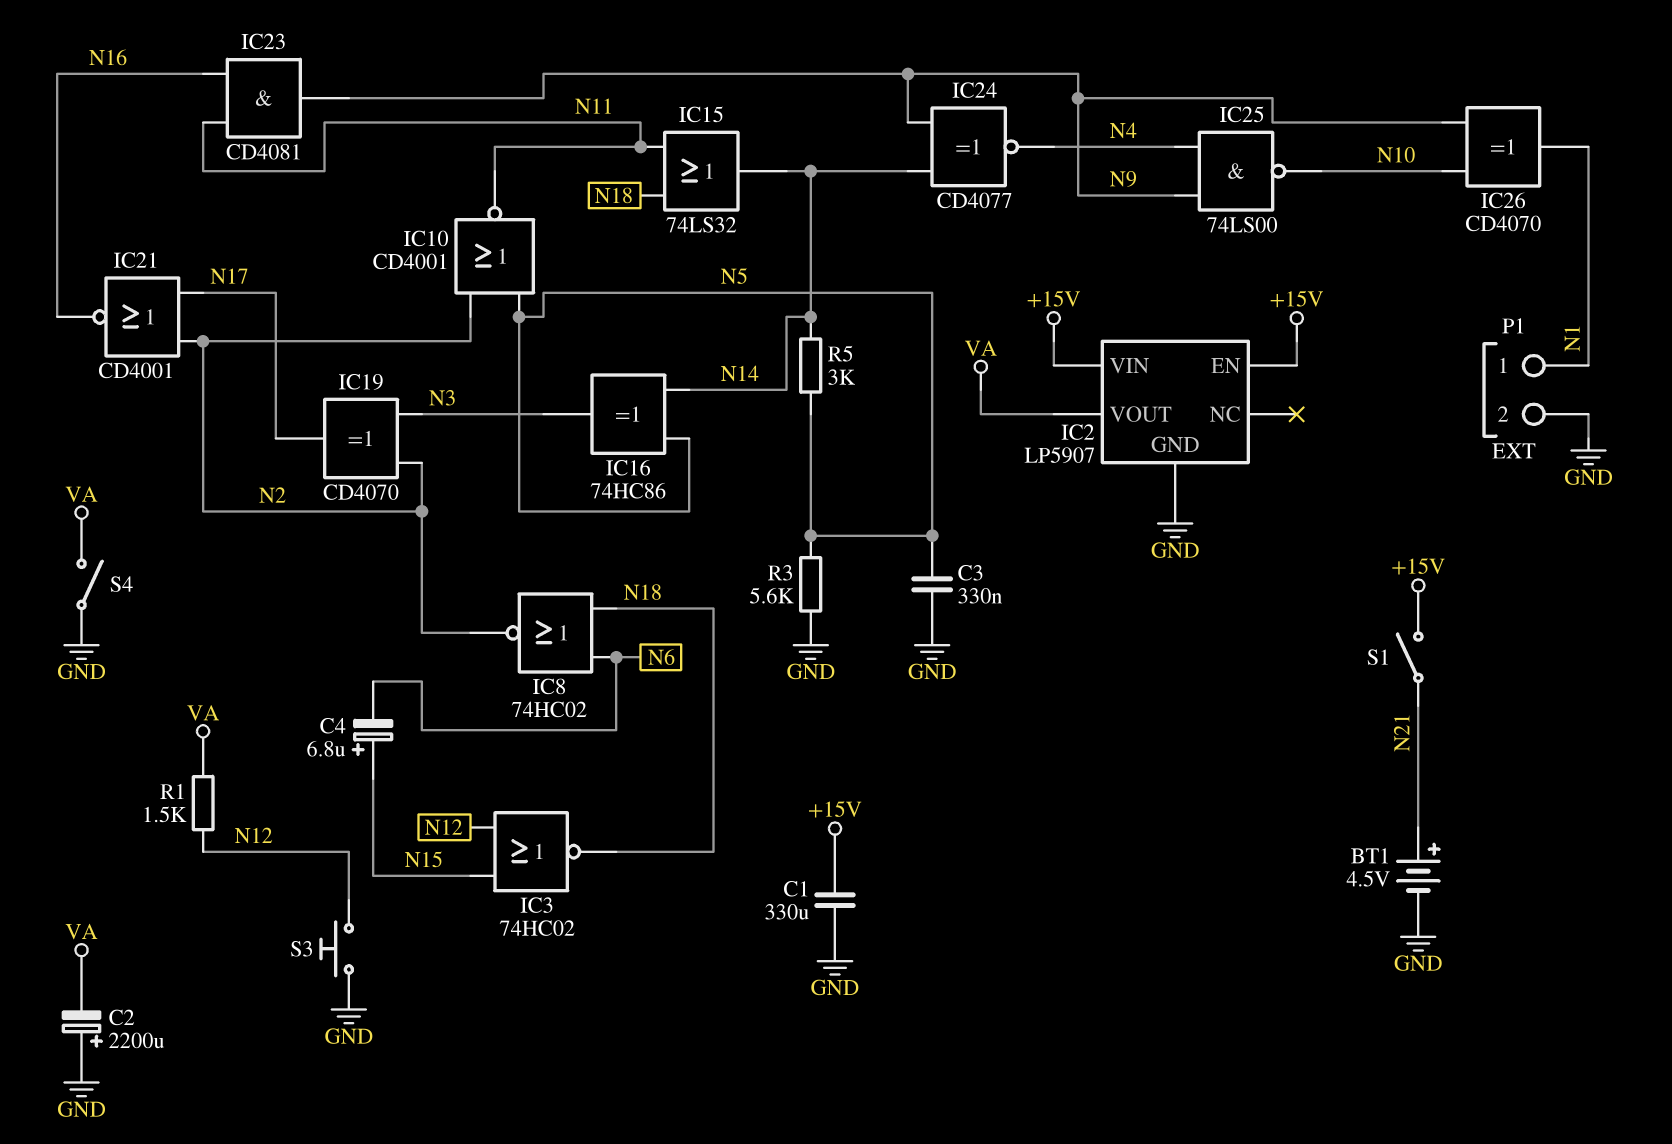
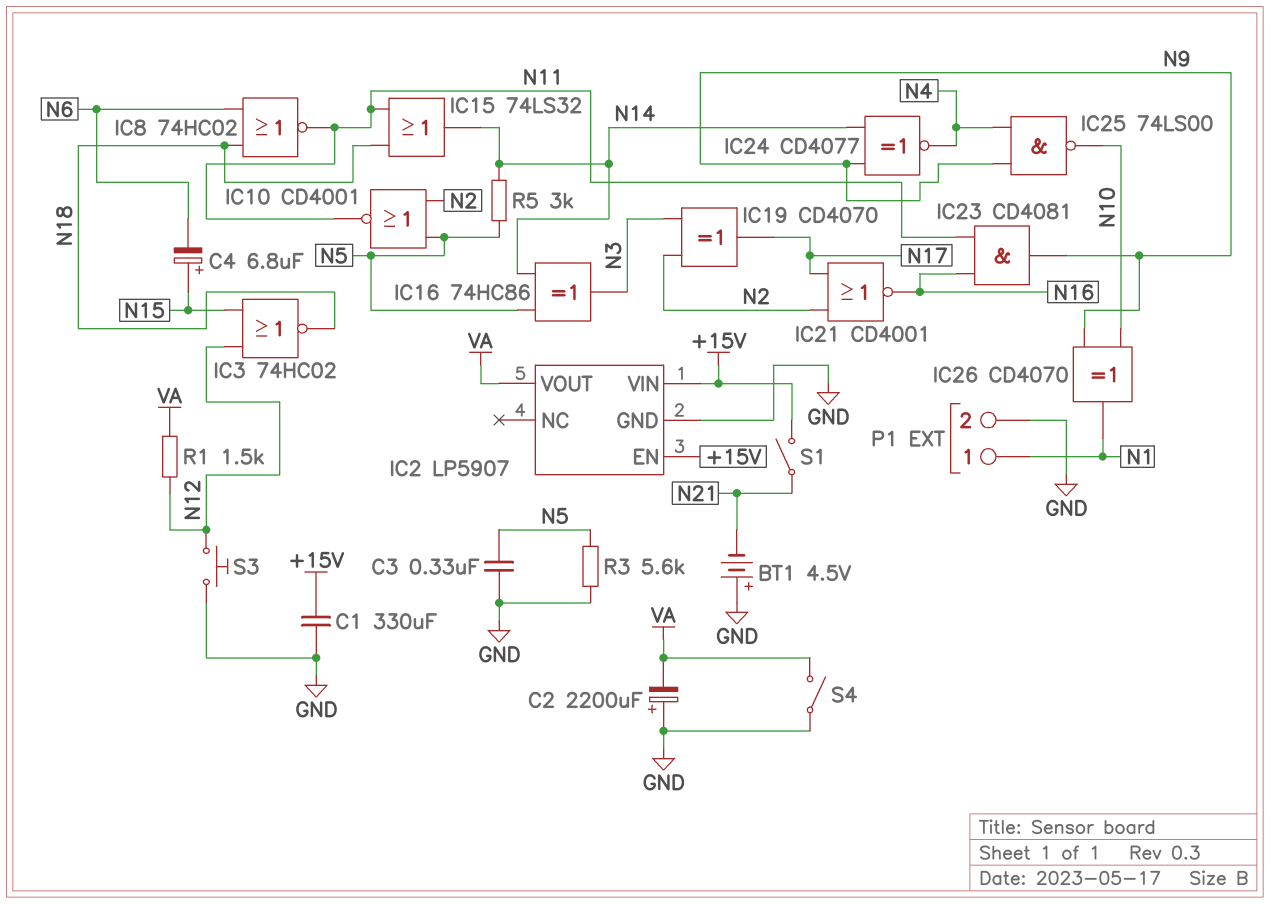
BT1: 4.5V (plus N21, minus GND) -> 4.5V (plus GND, minus N21)
IC8: NOR 74HC02 (in N6, in N18, out N2) -> NOR 74HC02 (in N6, in N18, out N11)

